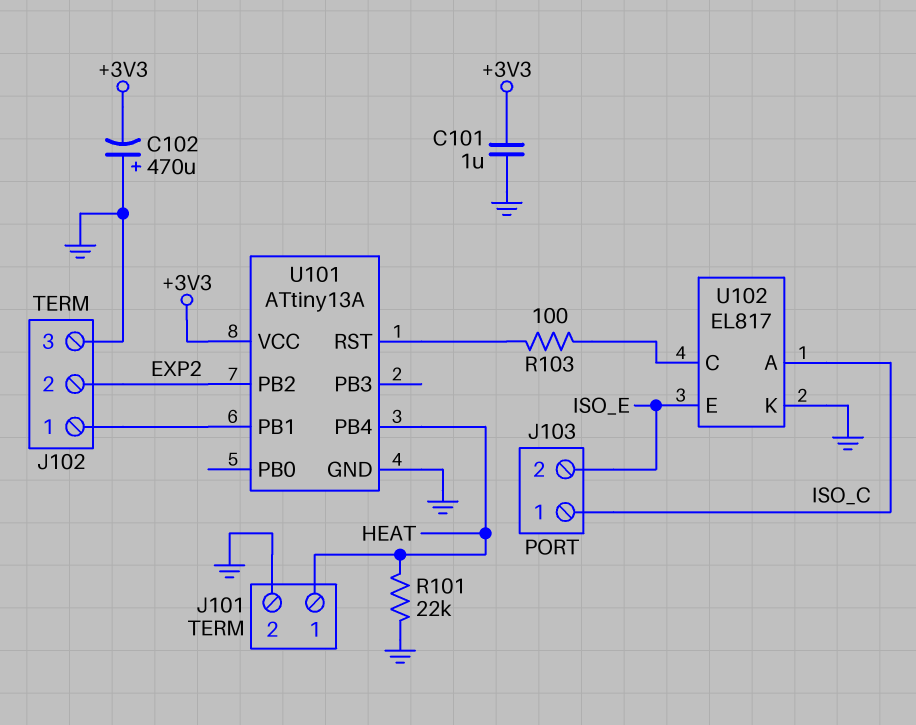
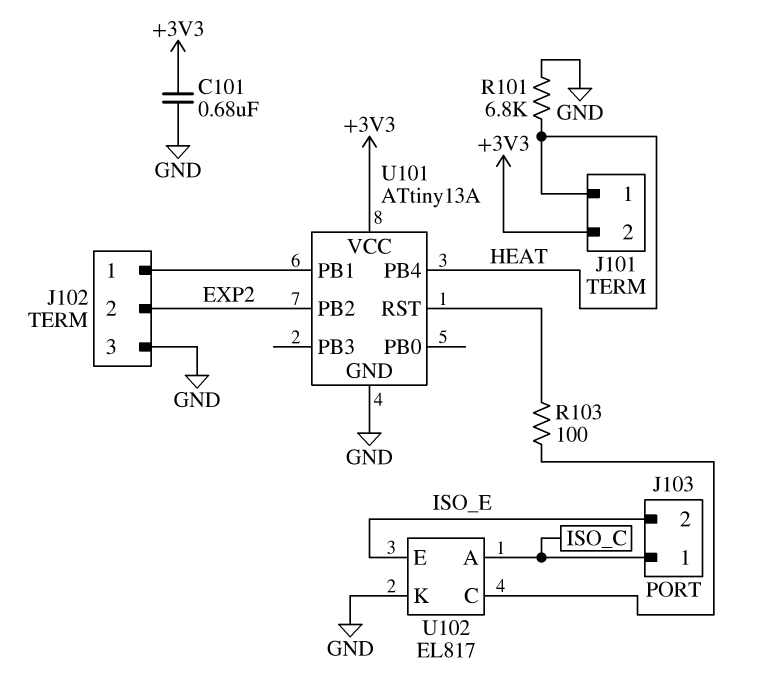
C101: 1uF (+3V3, GND) -> 680nF (+3V3, GND)
C102: 470uF (plus GND, minus +3V3) -> none
J101 pin 2: GND -> +3V3
R101: 22k (GND, HEAT) -> 6.8k (GND, HEAT)

